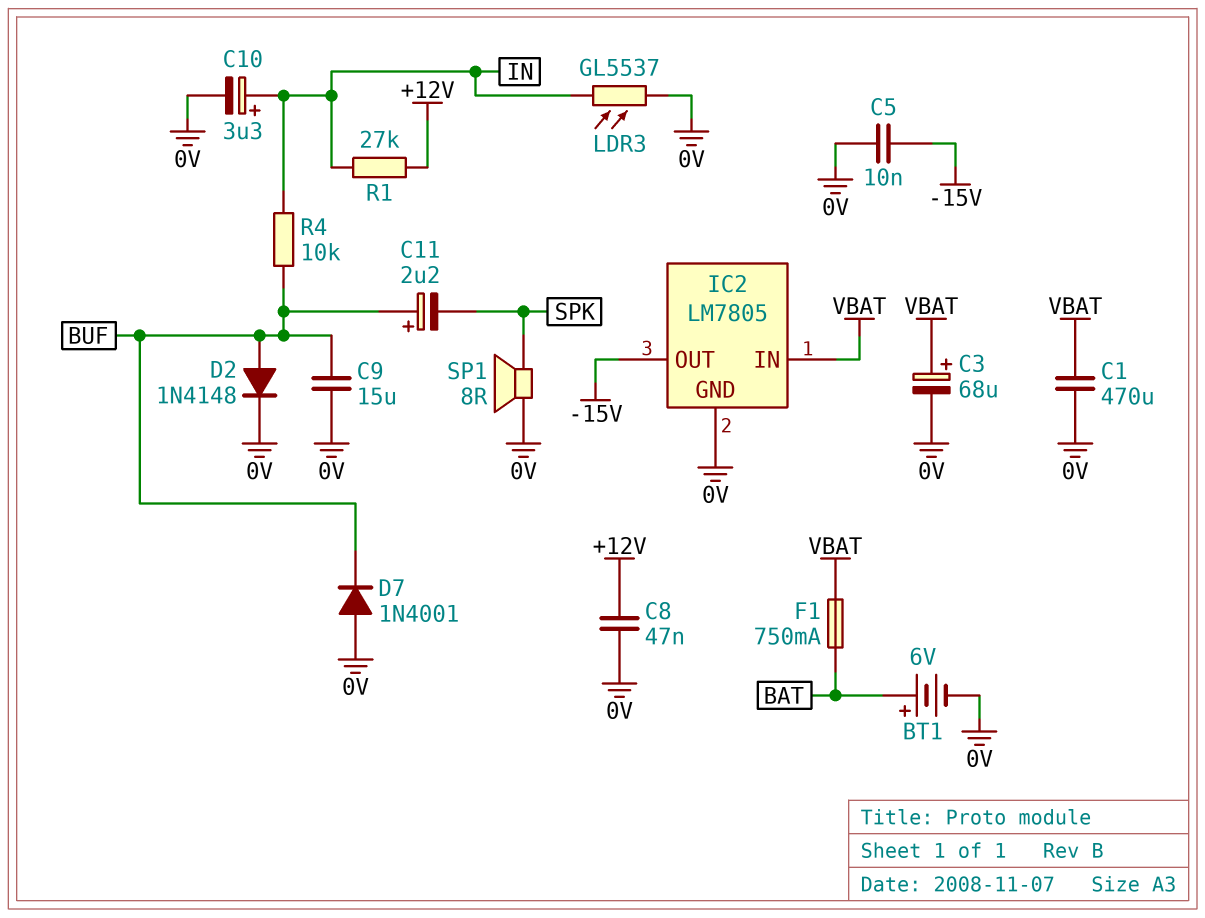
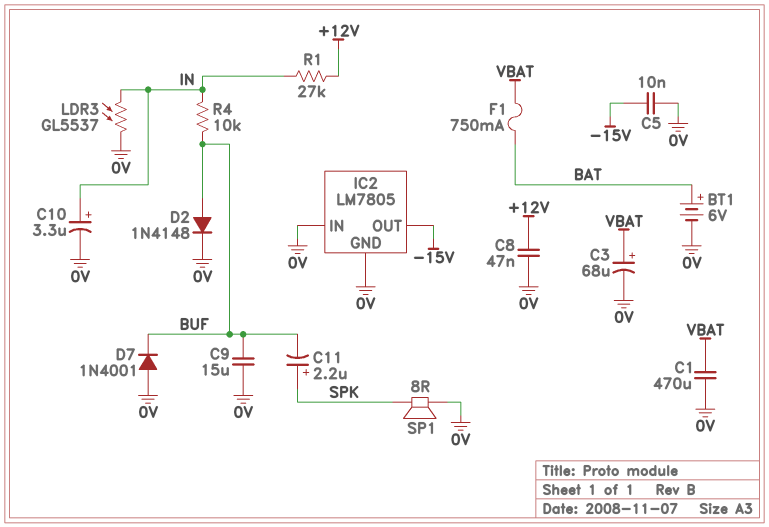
C11: 2.2uF (plus BUF, minus SPK) -> 2.2uF (plus SPK, minus BUF)
IC2 pin IN: VBAT -> 0V

